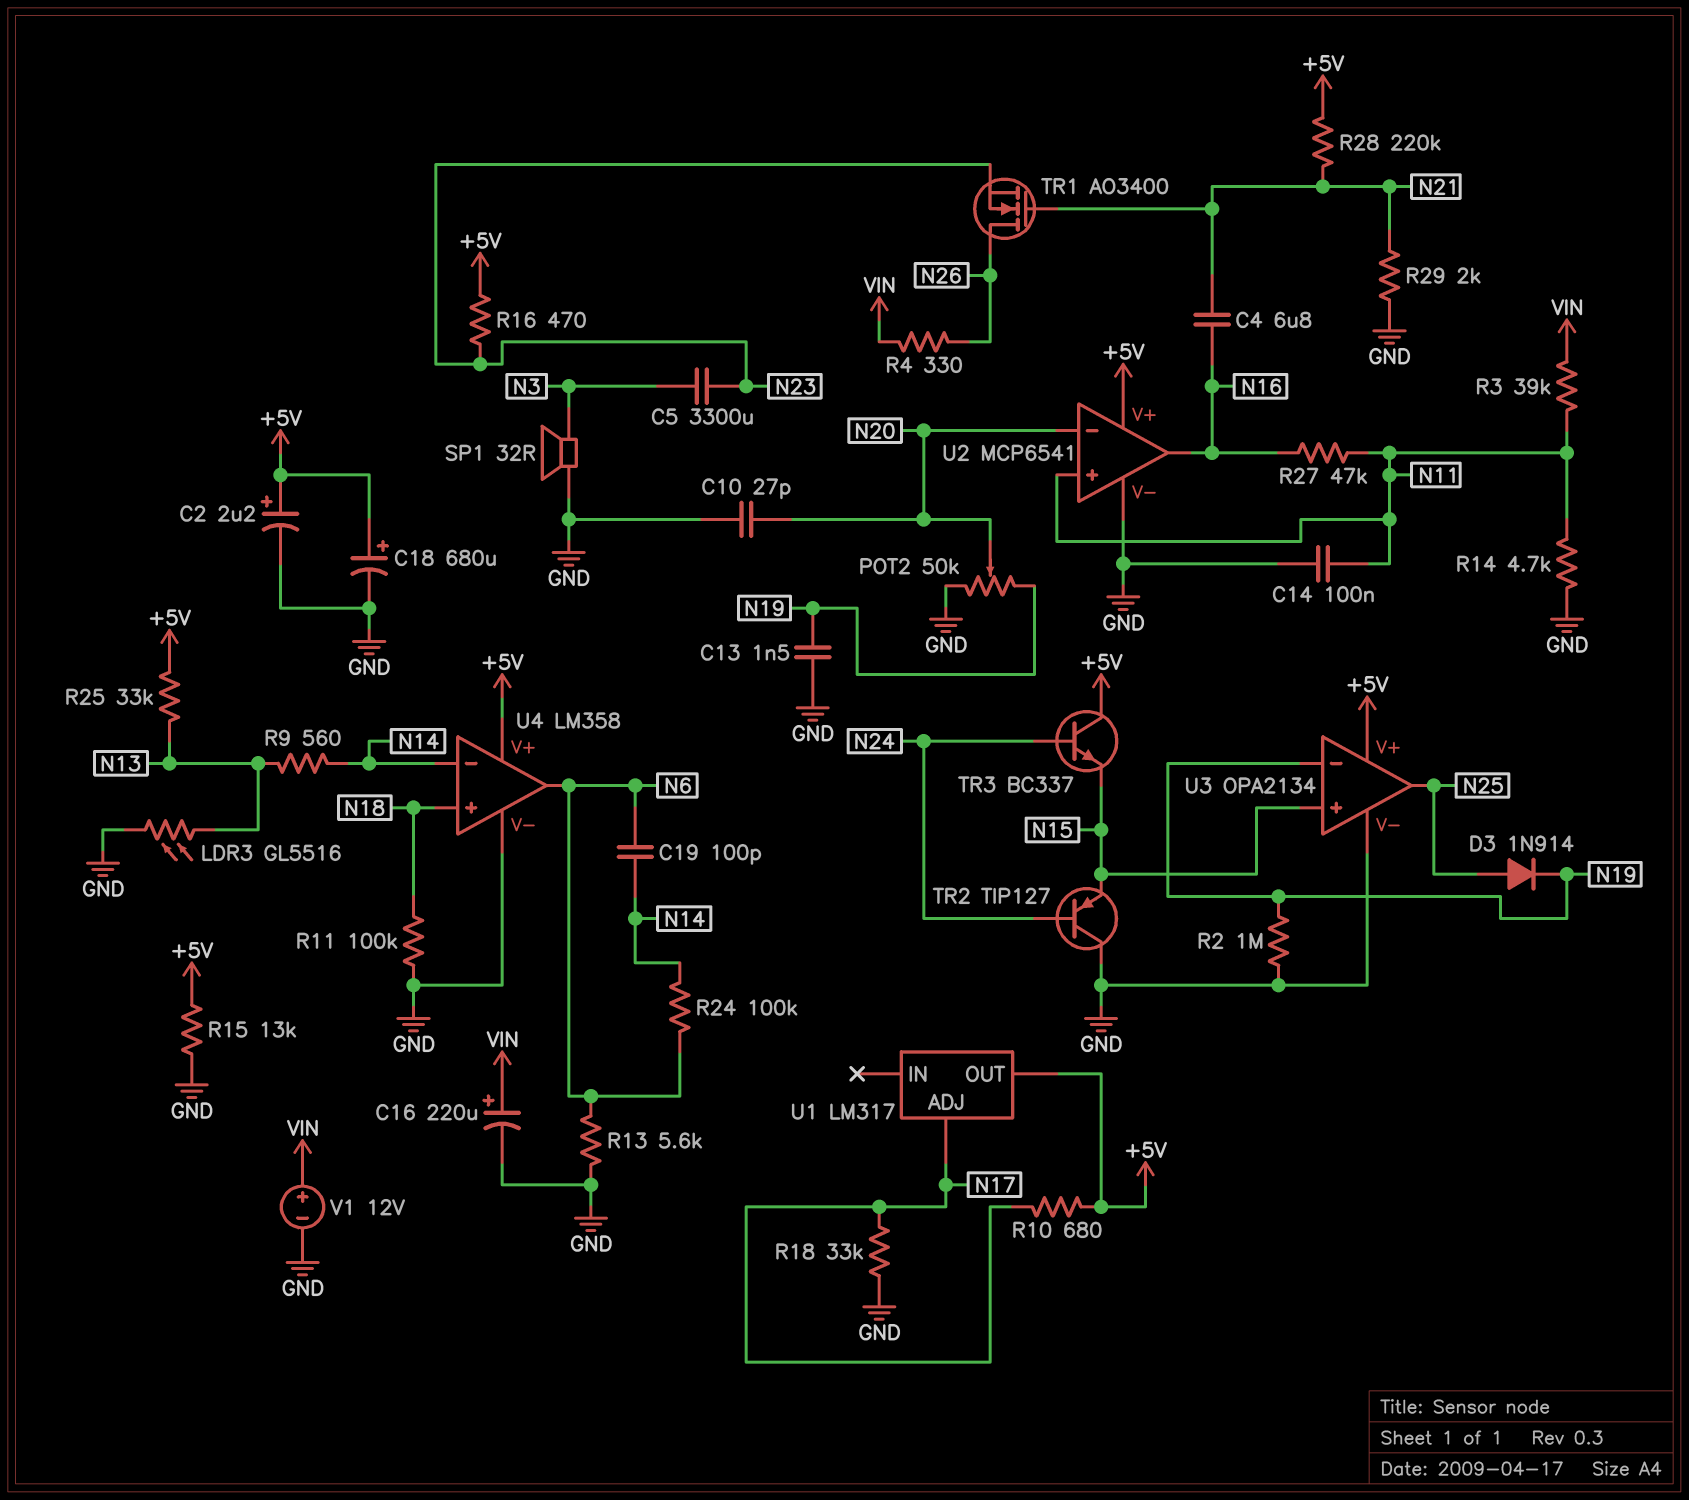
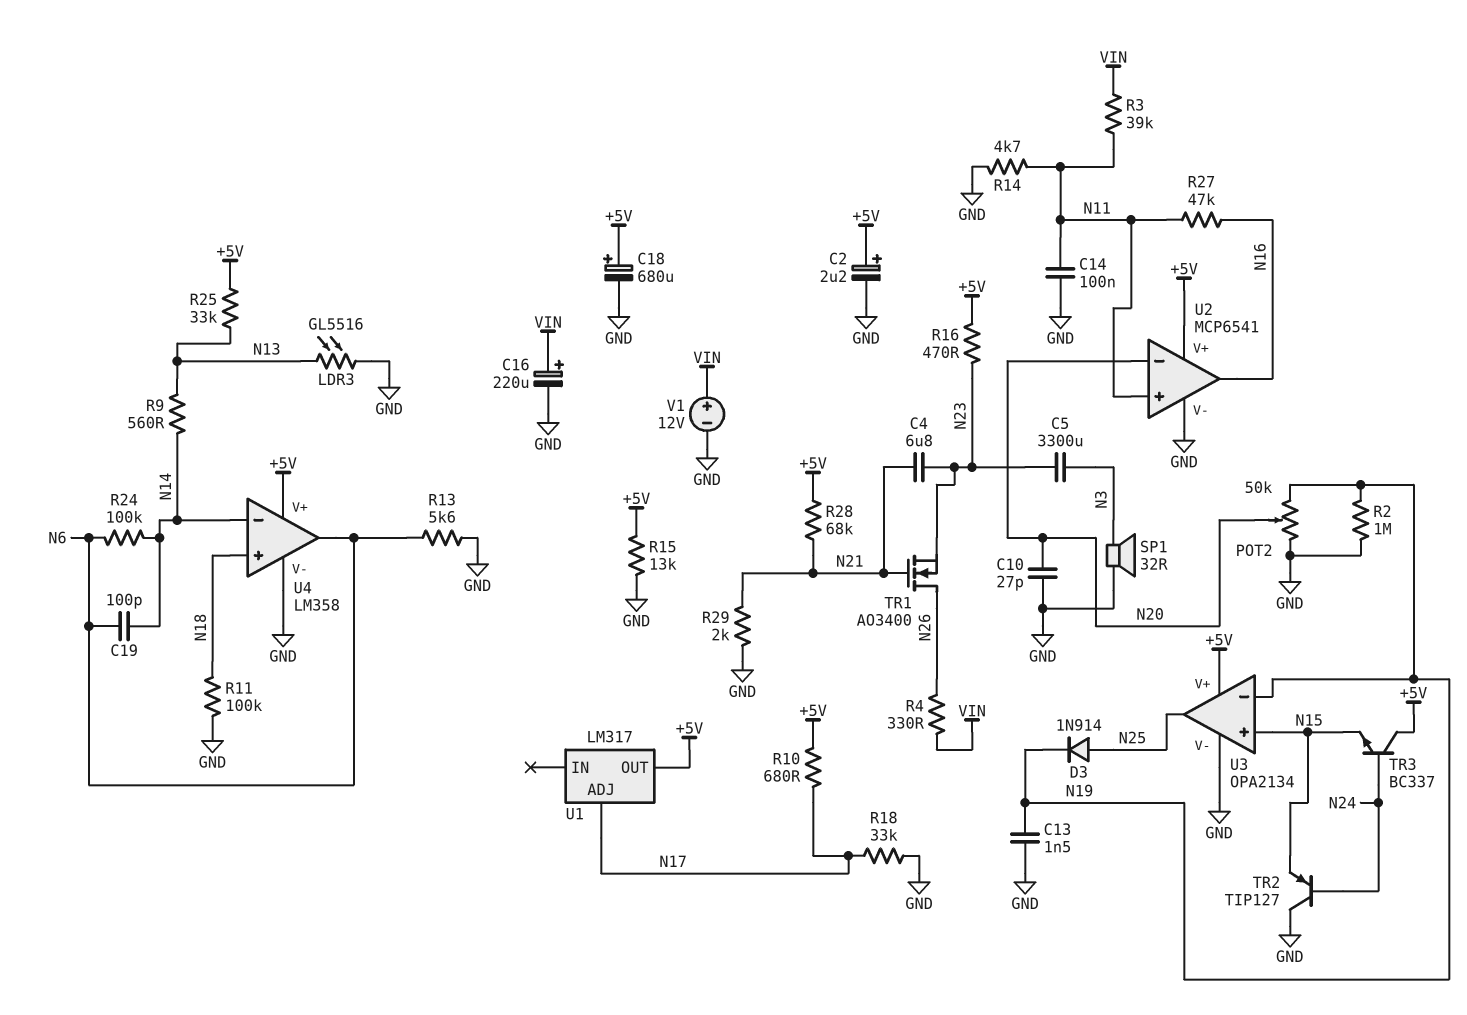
C4: 6.8uF (N16, N21) -> 6.8uF (N21, N23)
R28: 220k (+5V, N21) -> 68k (+5V, N21)

